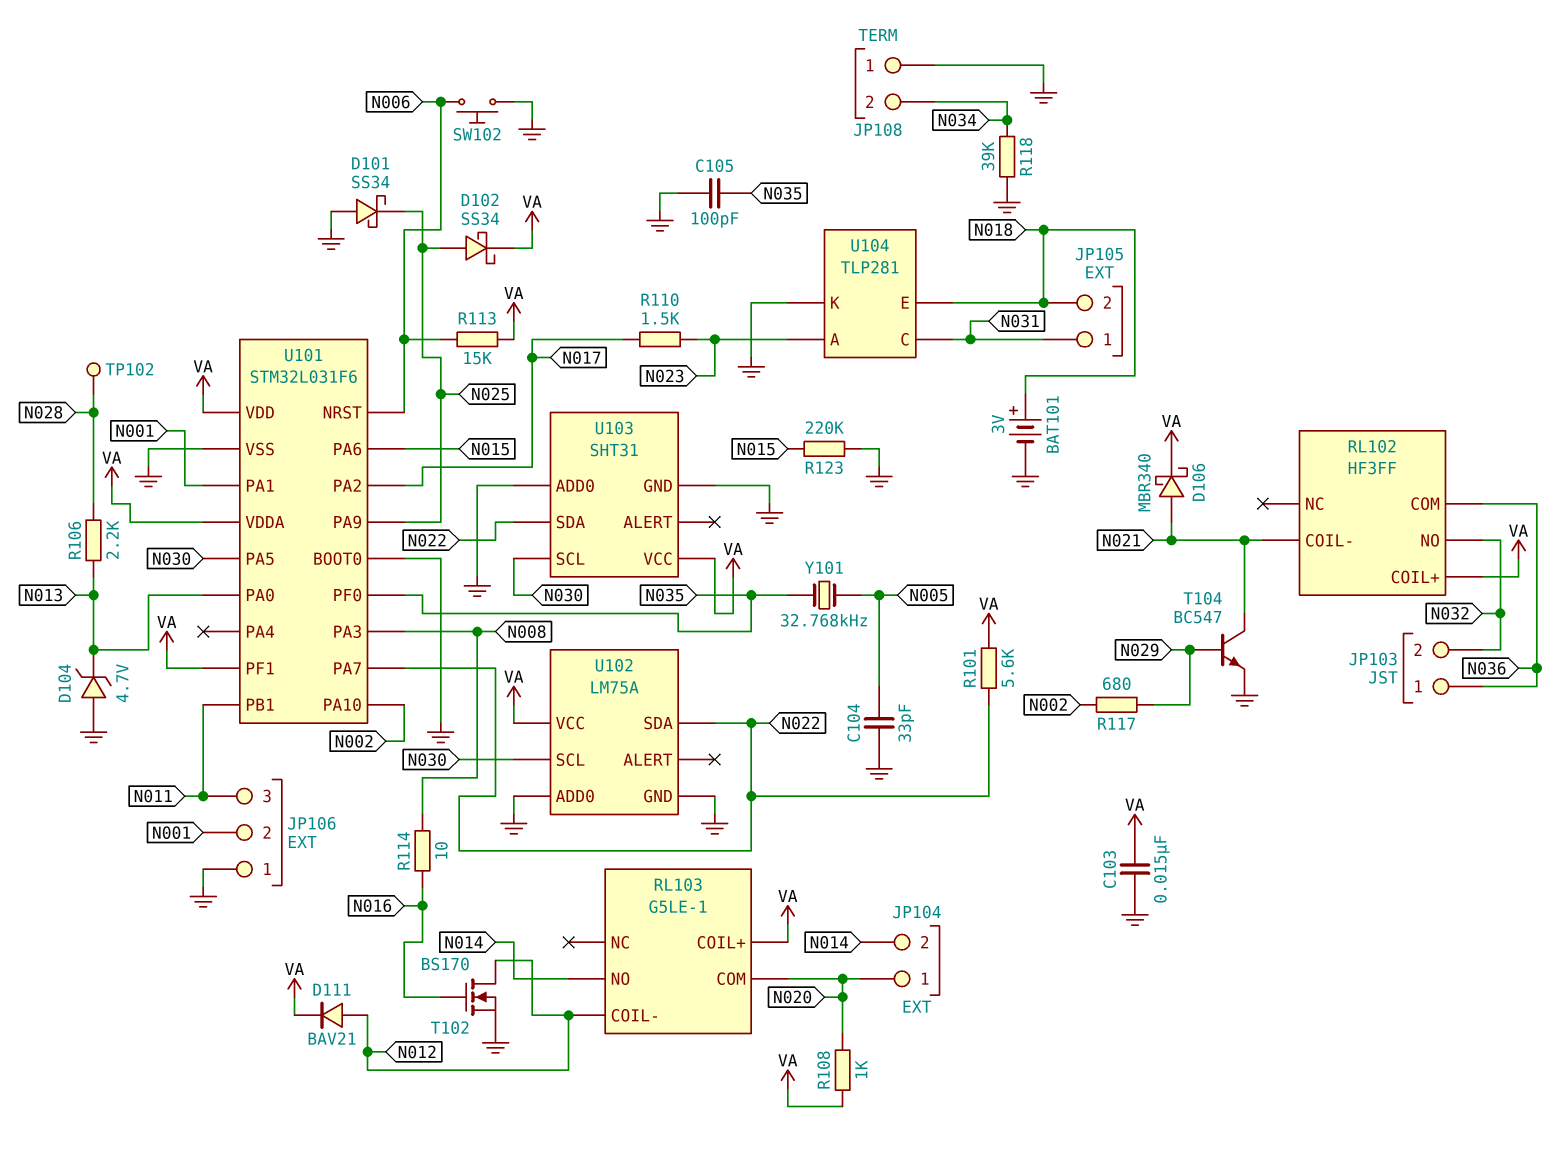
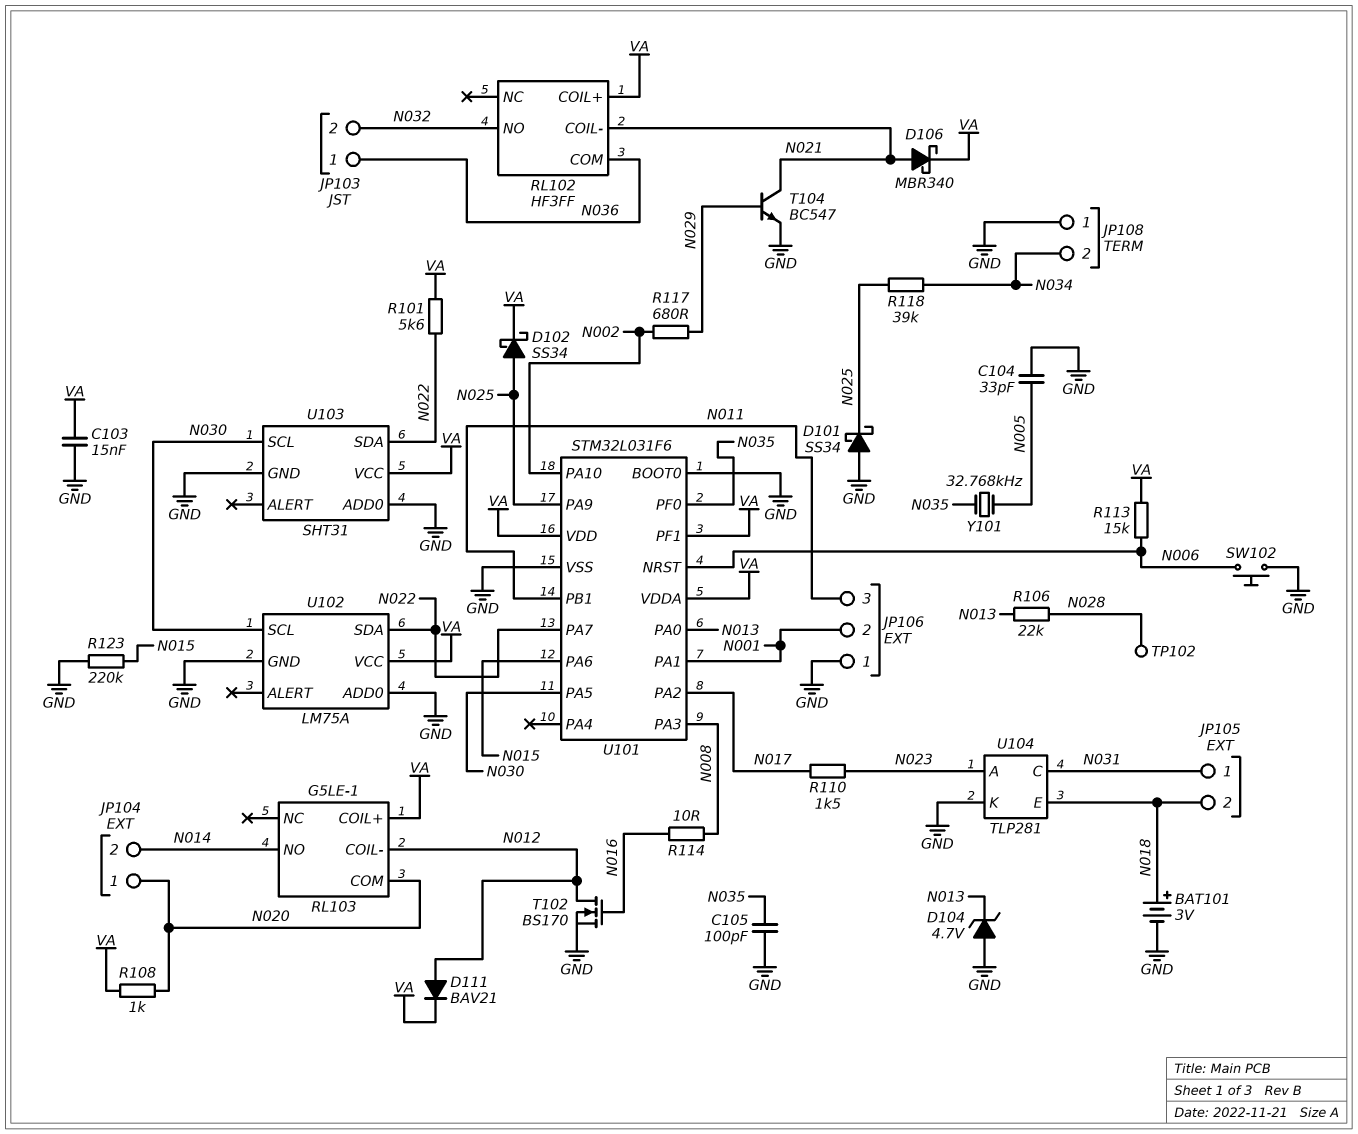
R106: 2.2k (N013, N028) -> 22k (N013, N028)
R118: 39k (GND, N034) -> 39k (N025, N034)

